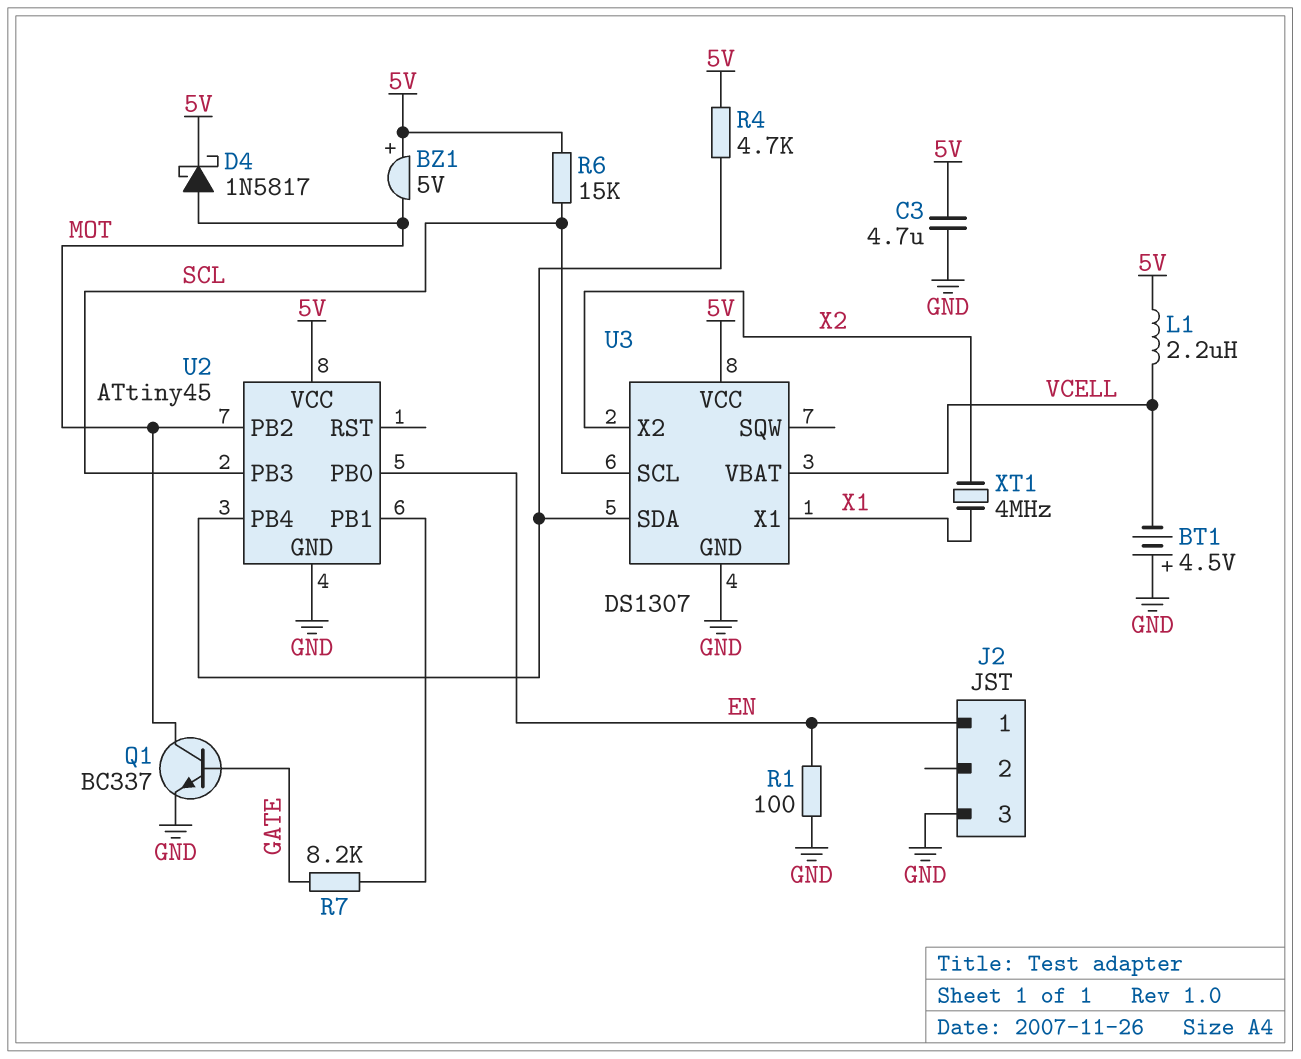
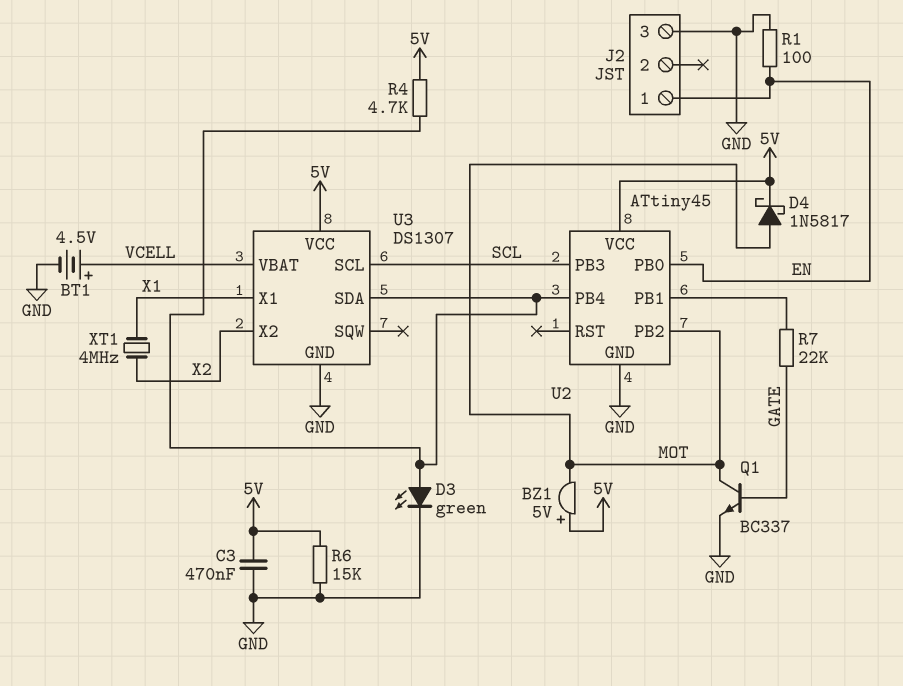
BT1: 4.5V (plus GND, minus VCELL) -> 4.5V (plus VCELL, minus GND)
C3: 4.7uF (5V, GND) -> 470nF (5V, GND)
D3: none -> LED green (A U2/PB4, K GND)
L1: 2.2uH (5V, VCELL) -> none
R6: 15k (5V, SCL) -> 15k (5V, GND)
R7: 8.2k (GATE, U2/PB1) -> 22k (GATE, U2/PB1)

